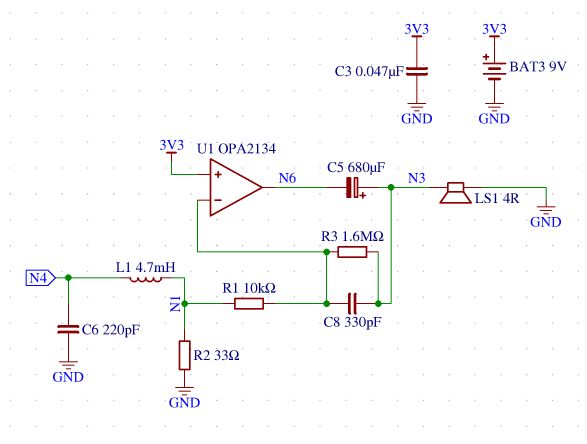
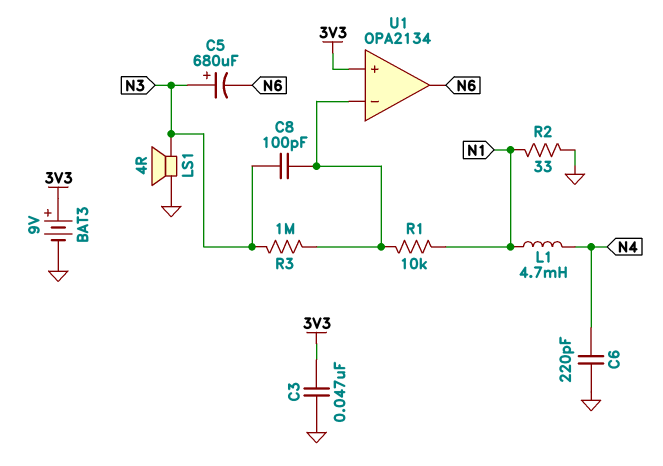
C8: 330pF (N3, U1/in-) -> 100pF (N3, U1/in-)
R3: 1.6M (N3, U1/in-) -> 1M (N3, U1/in-)

